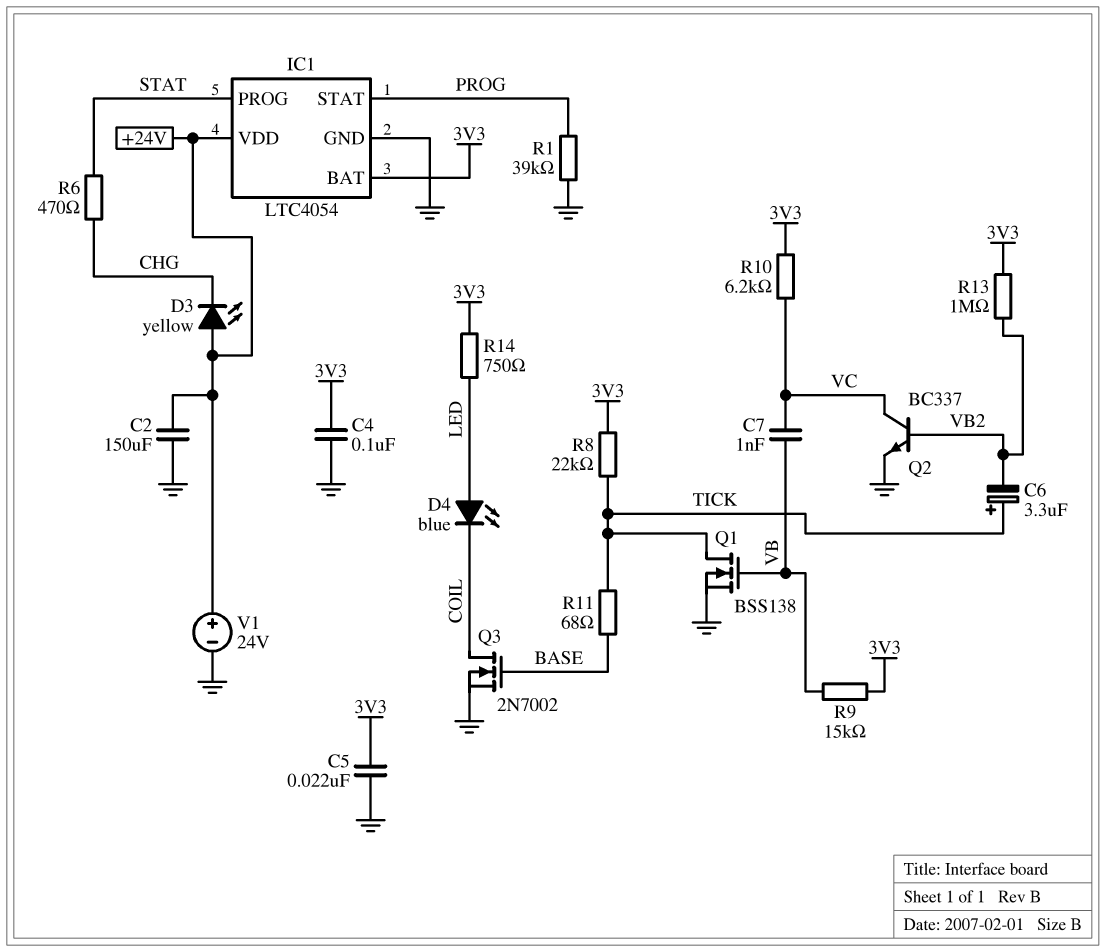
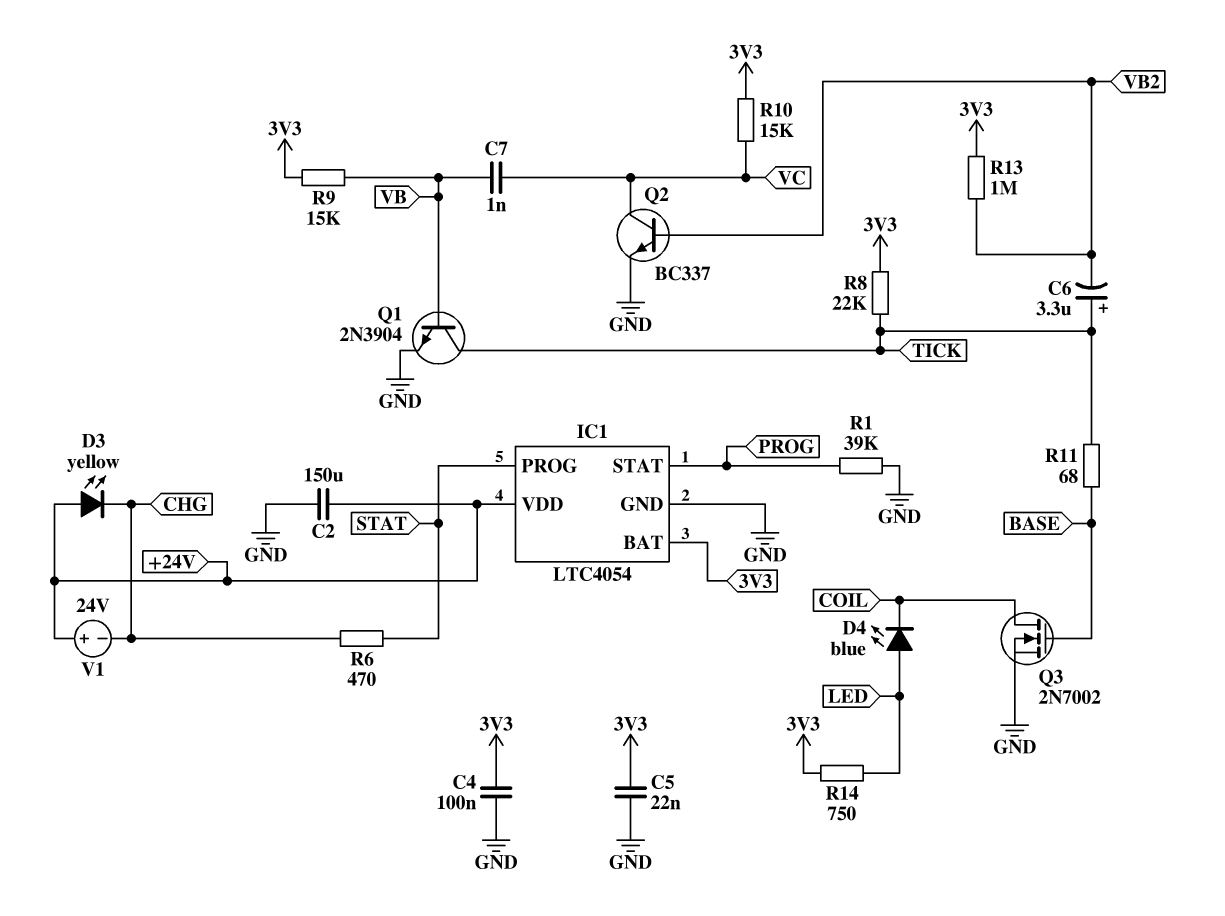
Q1: NMOS BSS138 (G VB, D TICK, S GND) -> NPN 2N3904 (B VB, C TICK, E GND)
R10: 6.2k (3V3, VC) -> 15k (3V3, VC)
V1: 24V (plus +24V, minus GND) -> 24V (plus +24V, minus CHG)

